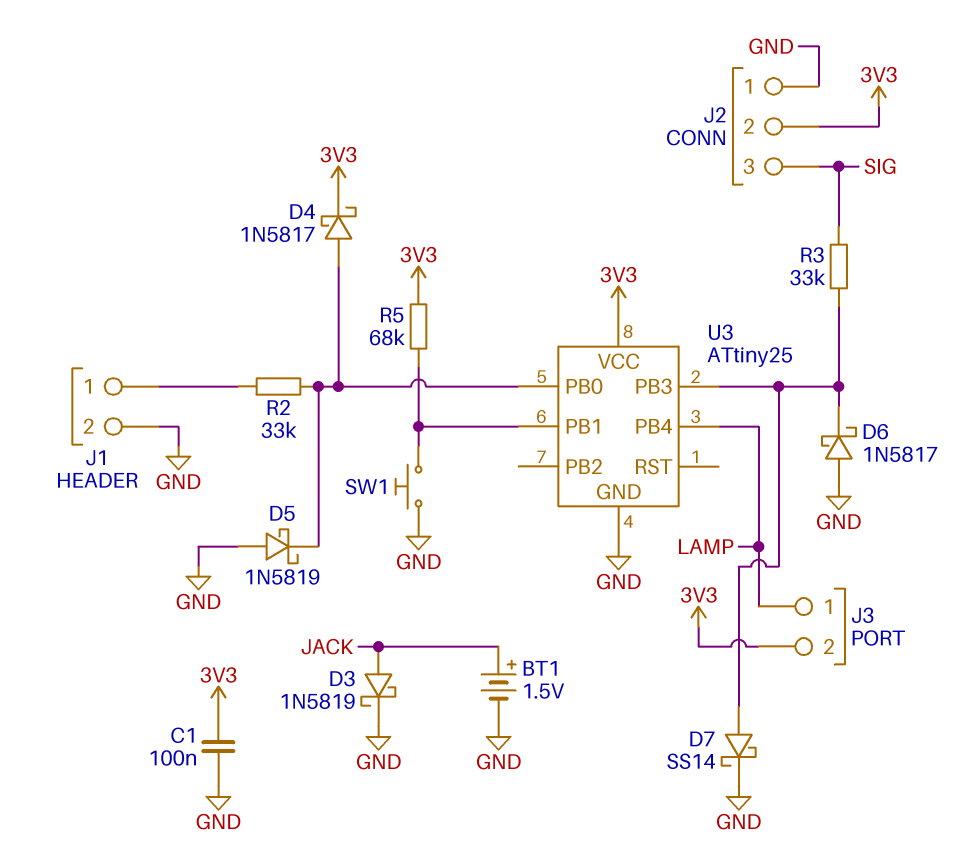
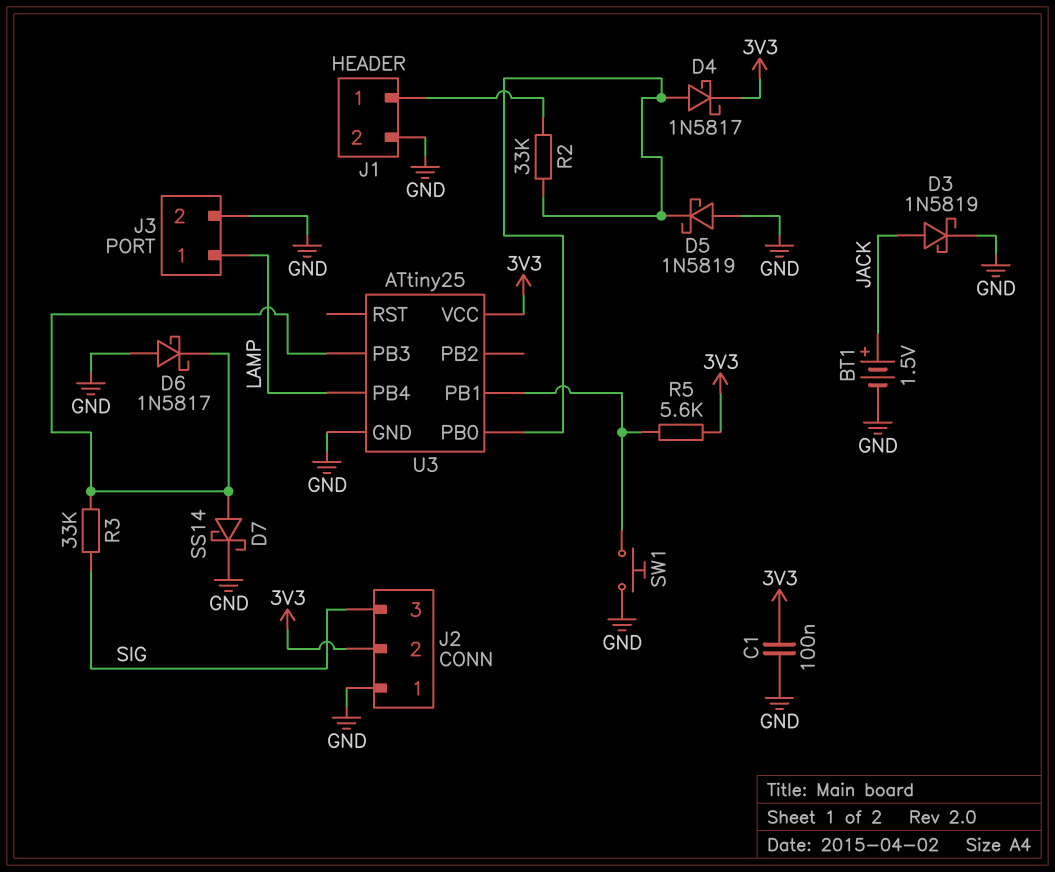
J3 pin 2: 3V3 -> GND
R5: 68k (3V3, U3/PB1) -> 5.6k (3V3, U3/PB1)

